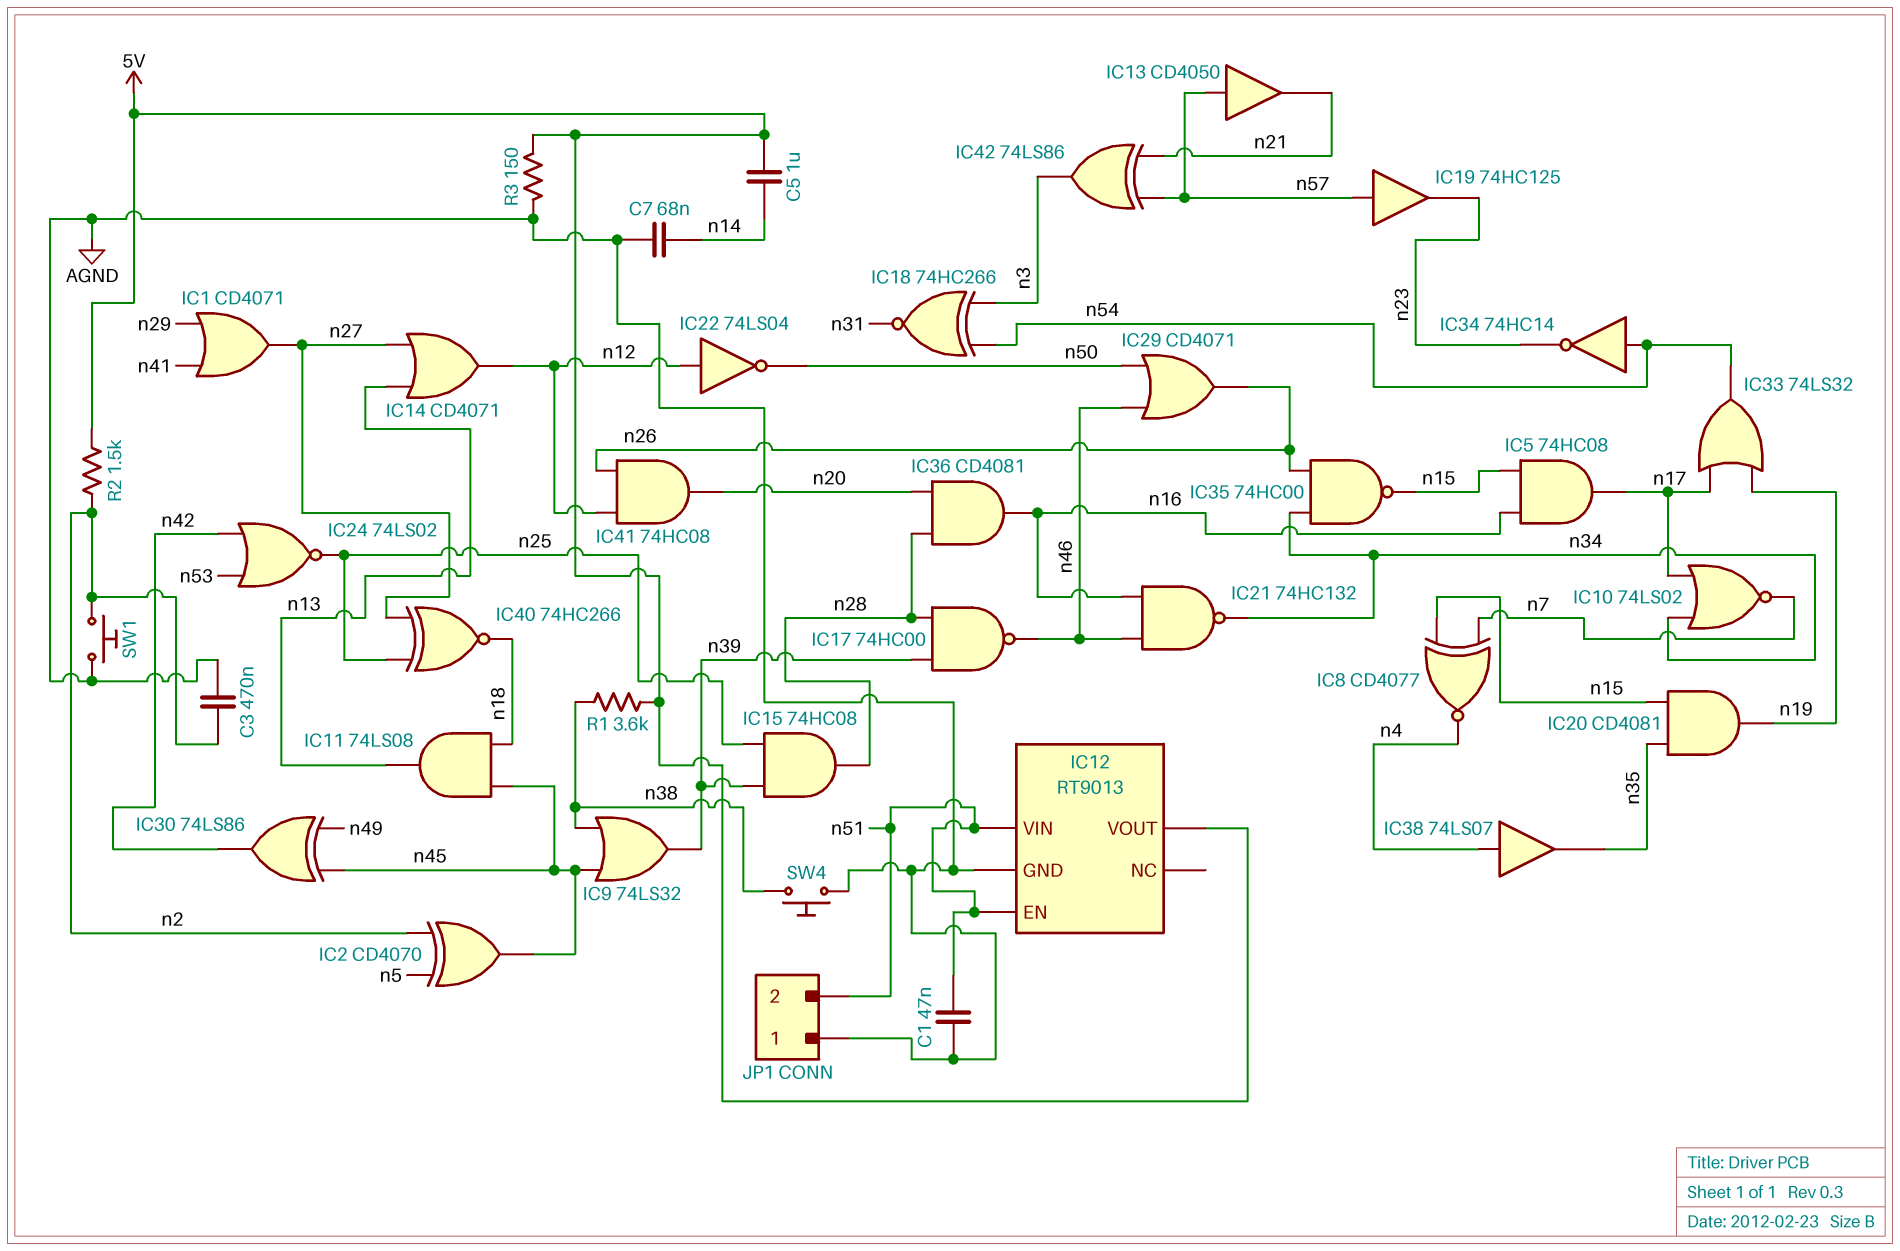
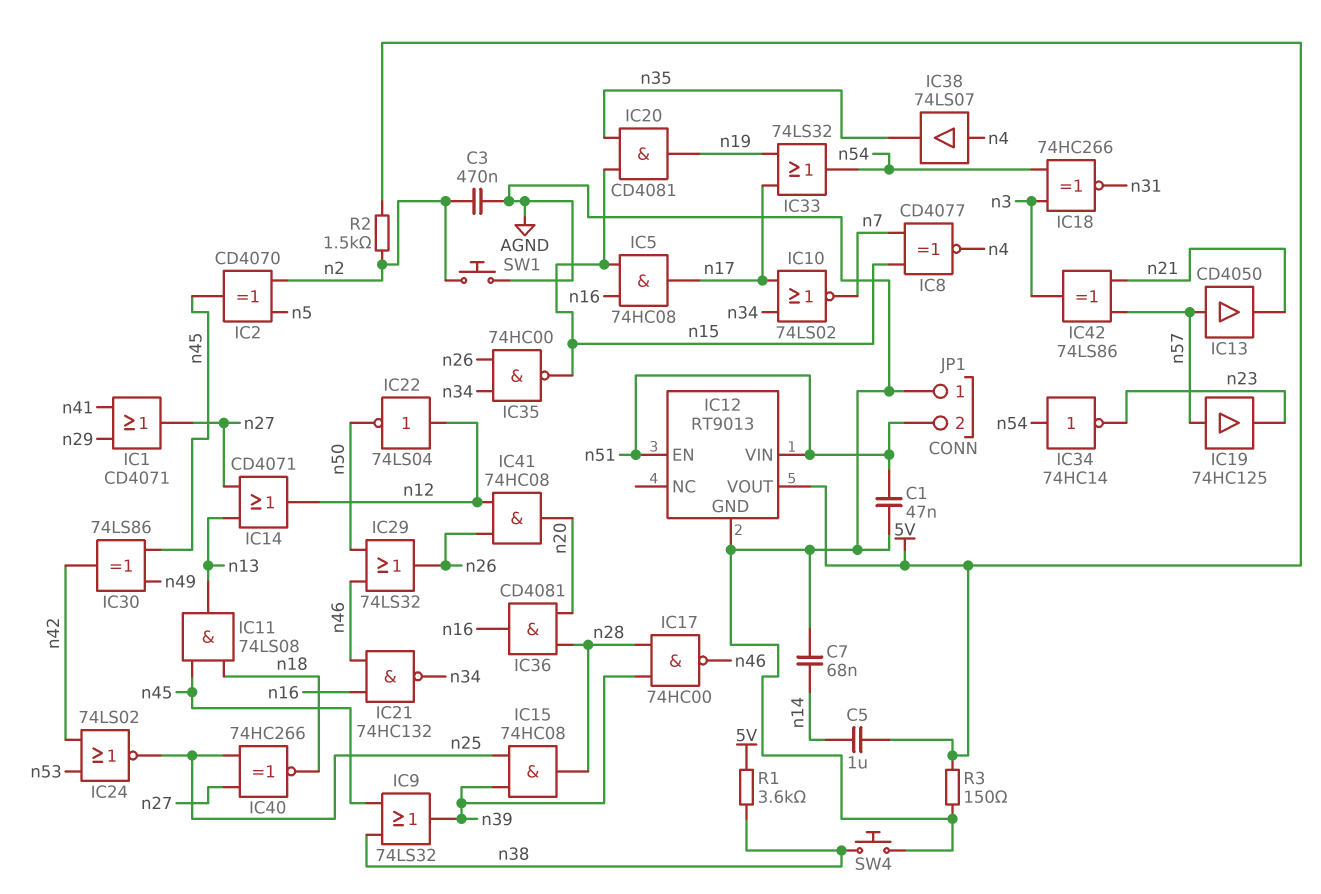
IC29: OR CD4071 (in n46, in n50, out n26) -> OR 74LS32 (in n46, in n50, out n26)

